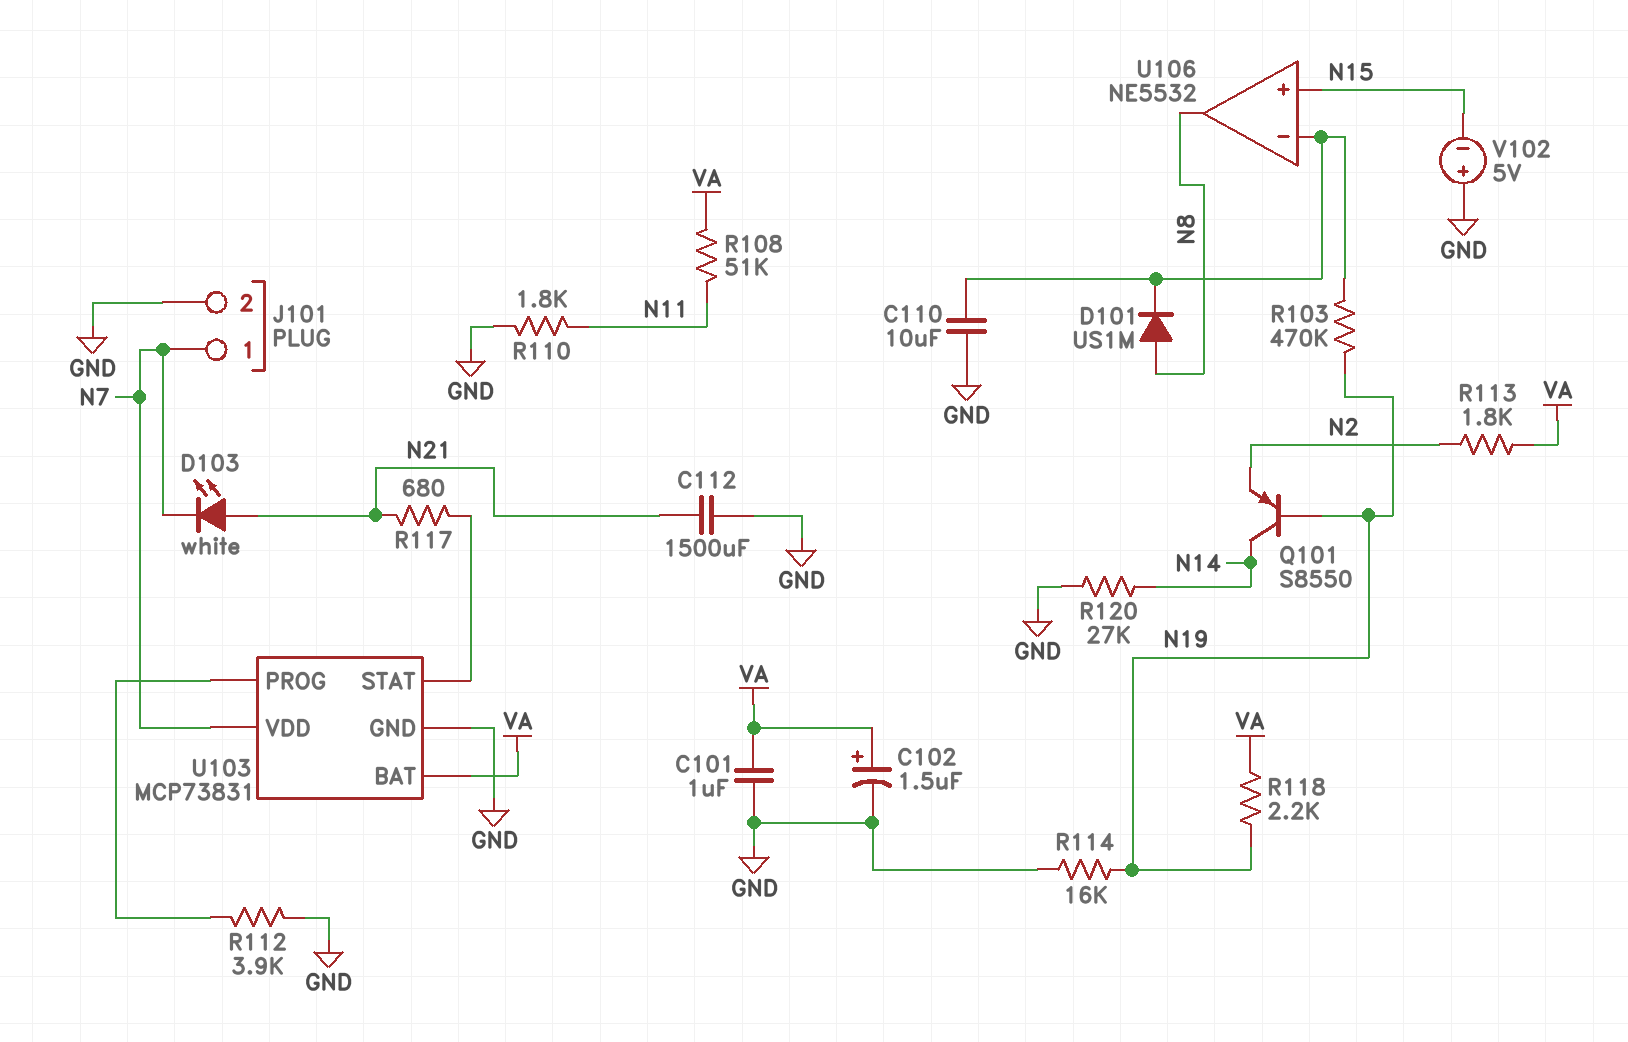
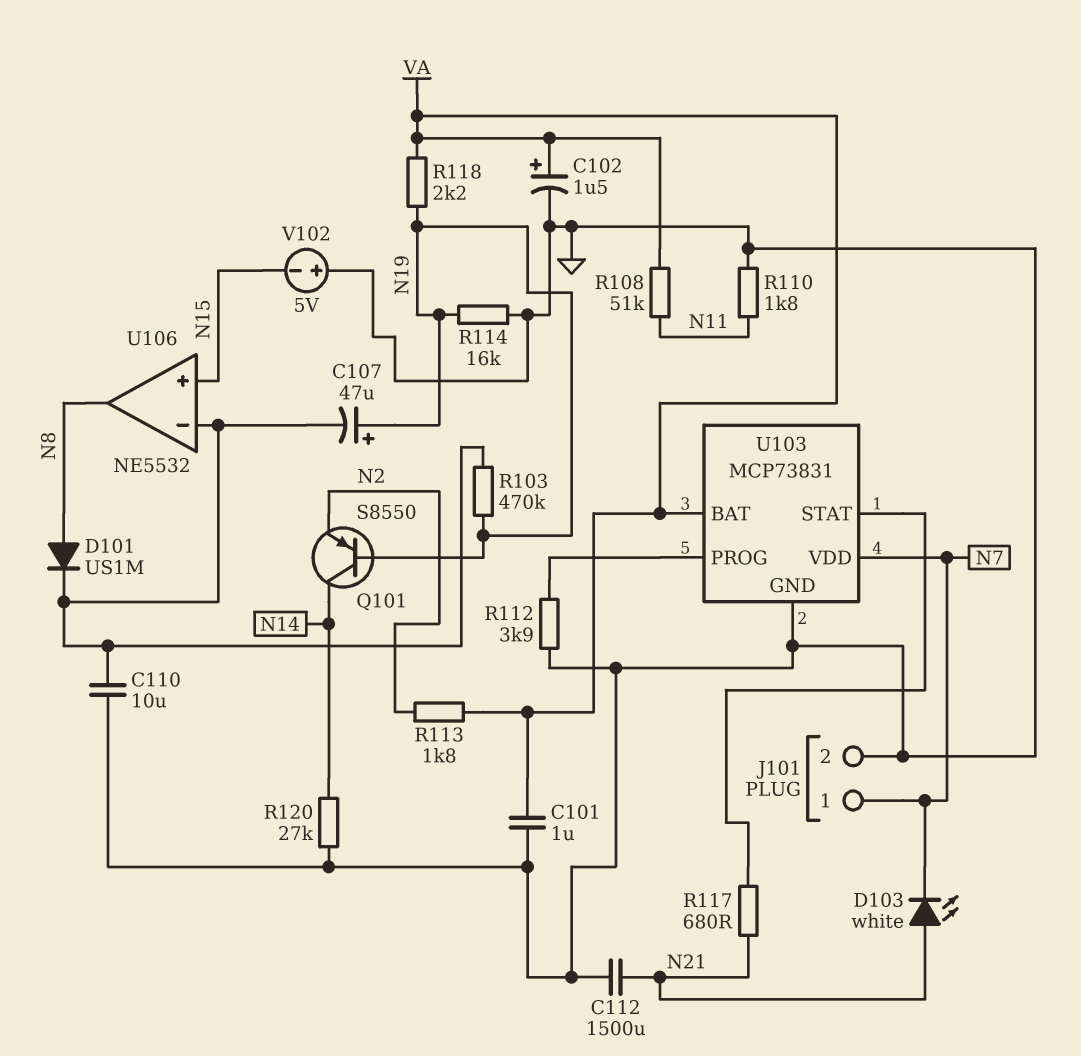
C107: none -> 47uF (plus N19, minus U106/in-)

